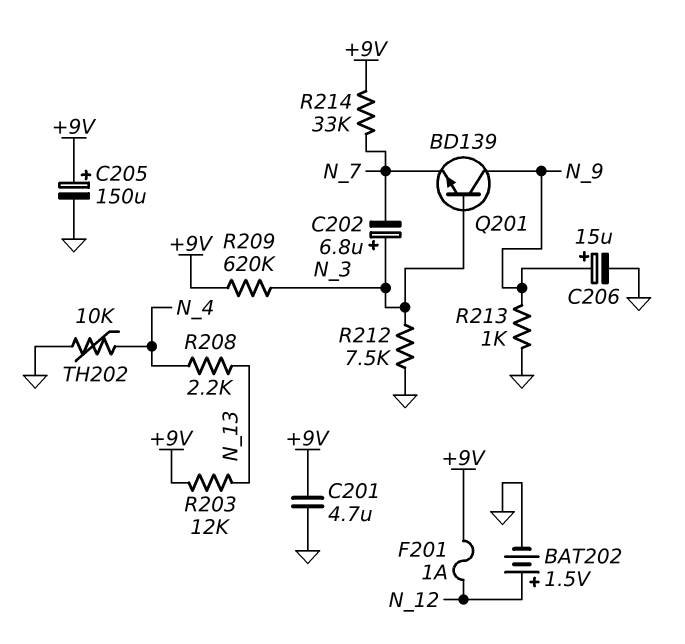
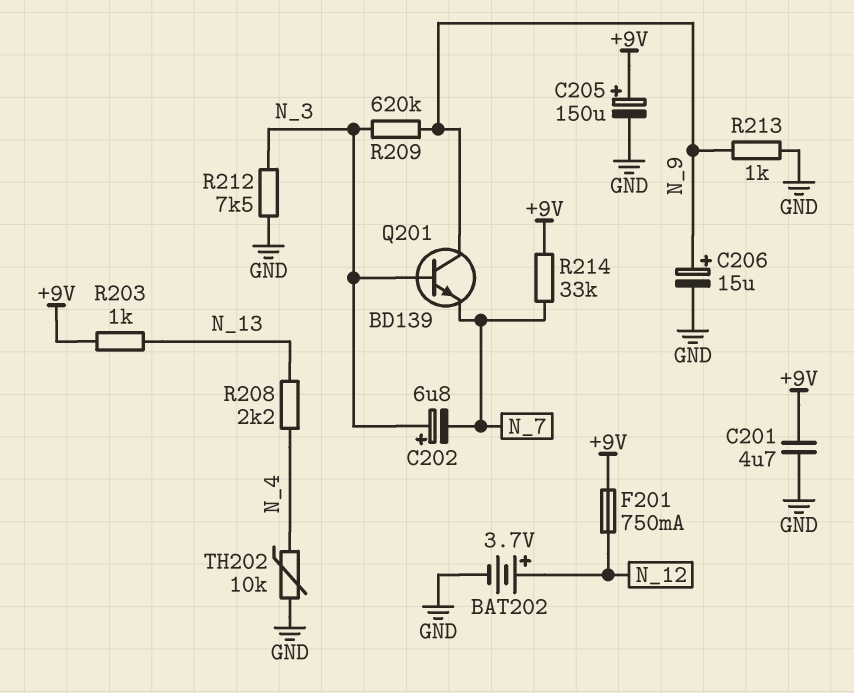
BAT202: 1.5V (plus N_12, minus GND) -> 3.7V (plus N_12, minus GND)
F201: 1A (+9V, N_12) -> 750mA (+9V, N_12)
R203: 12k (+9V, N_13) -> 1k (+9V, N_13)
R209: 620k (+9V, N_3) -> 620k (N_3, N_9)

